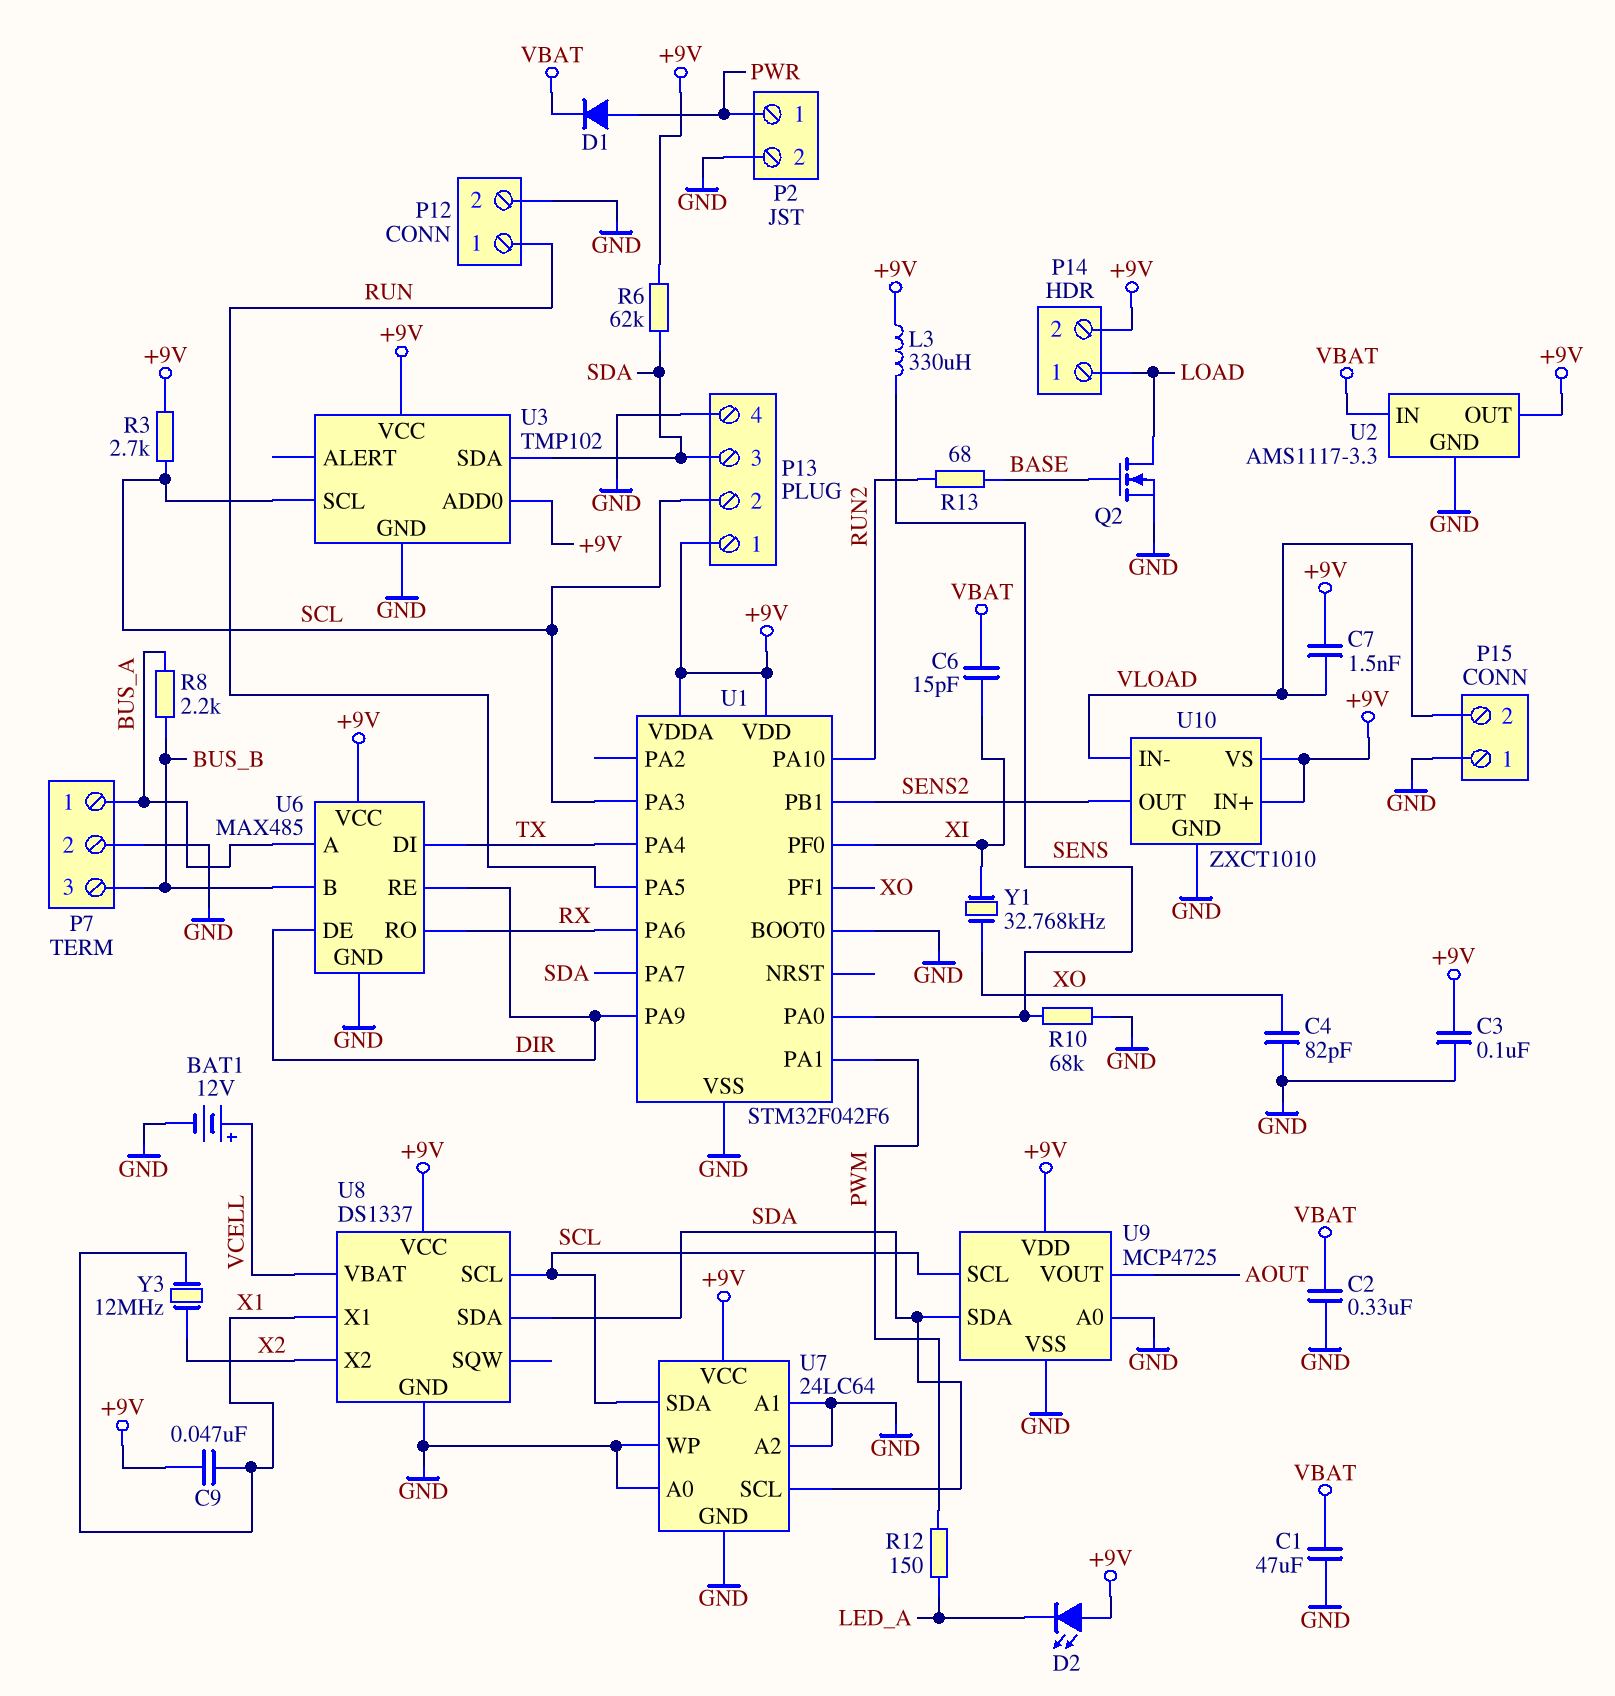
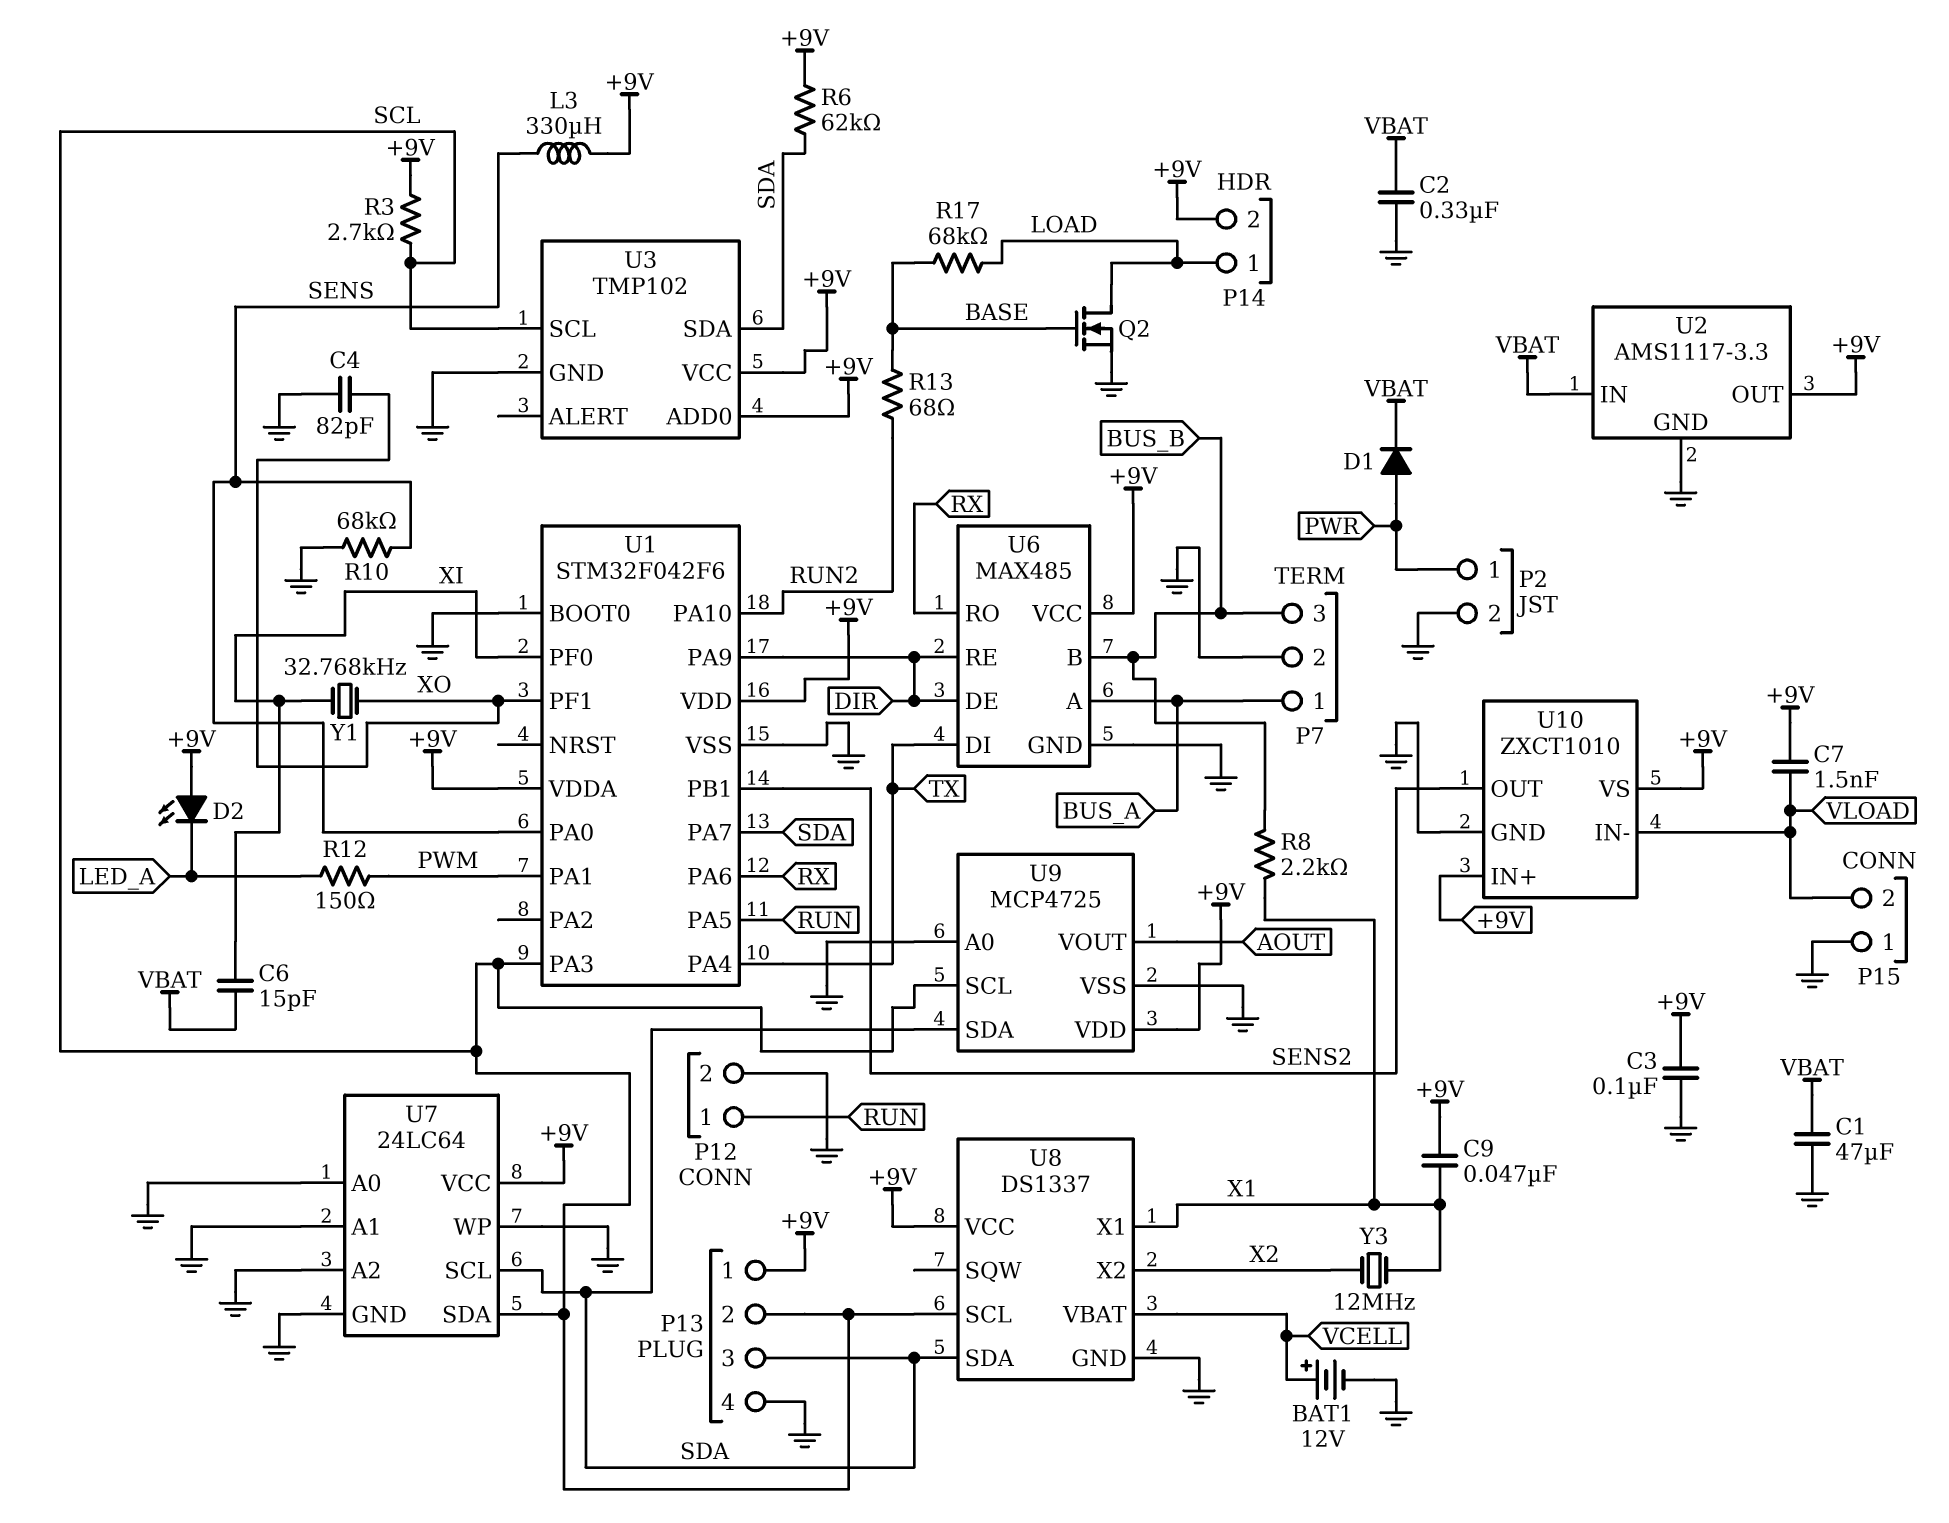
R8: 2.2k (BUS_A, BUS_B) -> 2.2k (BUS_B, X1)
R17: none -> 68k (BASE, LOAD)

